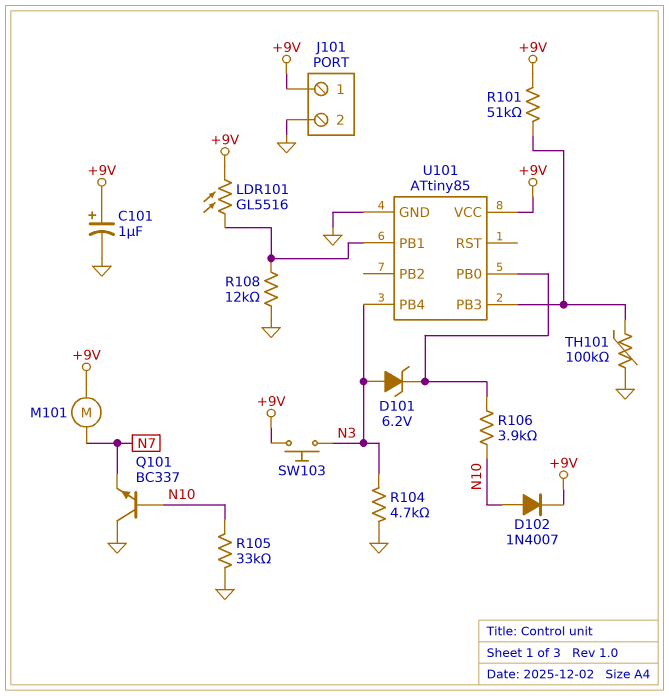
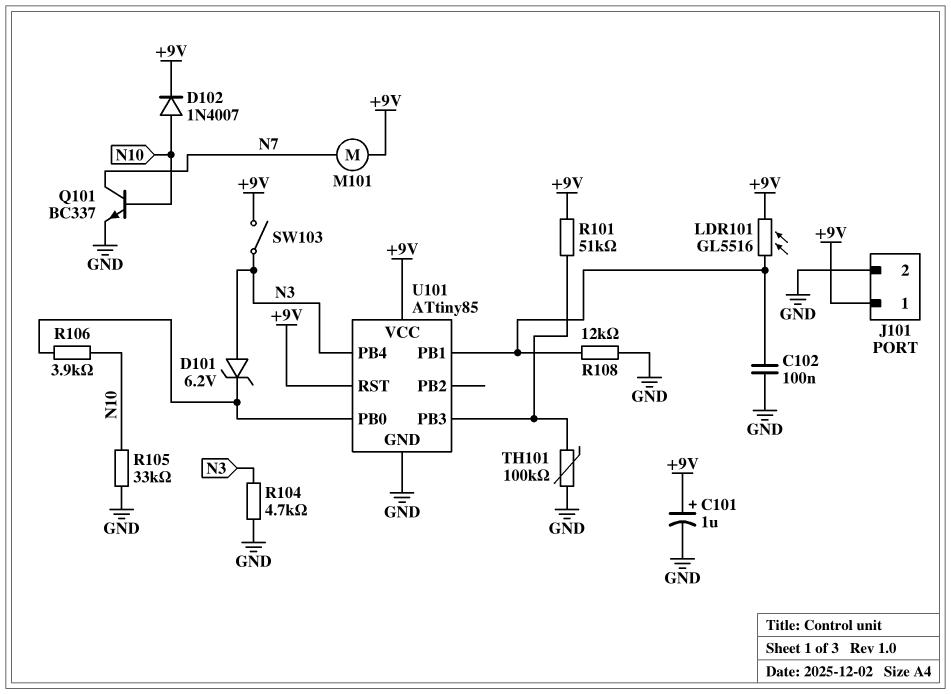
C102: none -> 100nF (GND, U101/PB1)
Q101: NPN BC337 (B N10, C GND, E N7) -> NPN BC337 (B N10, C N7, E GND)
SW103: button (+9V, N3) -> switch (+9V, N3)
U101 pin RST: none -> +9V

